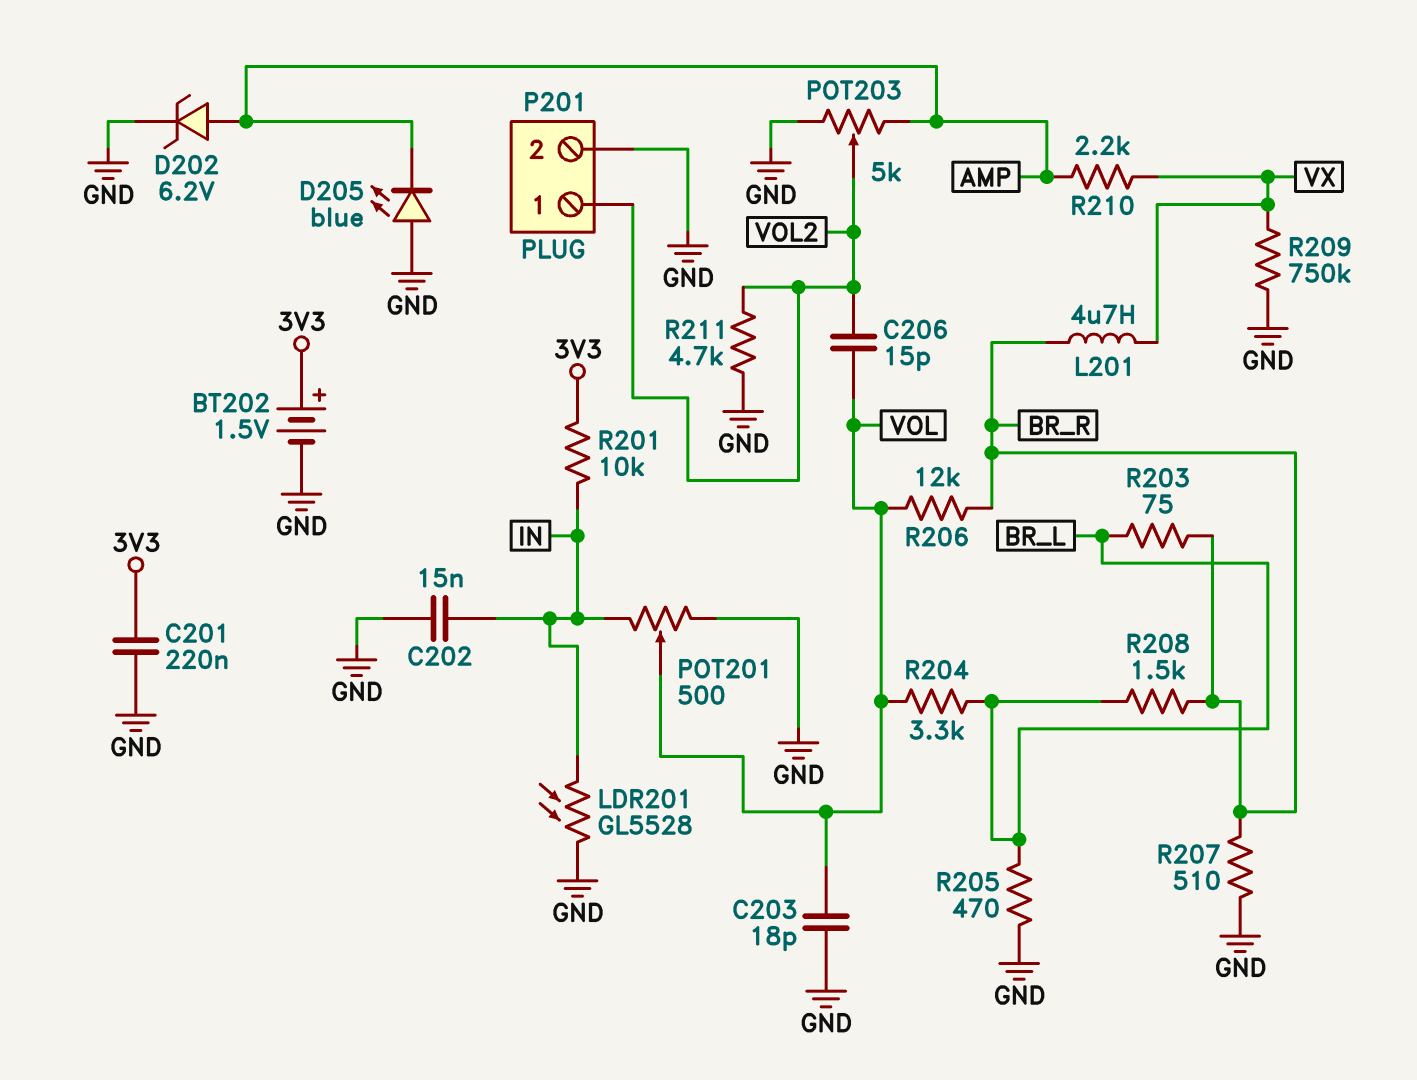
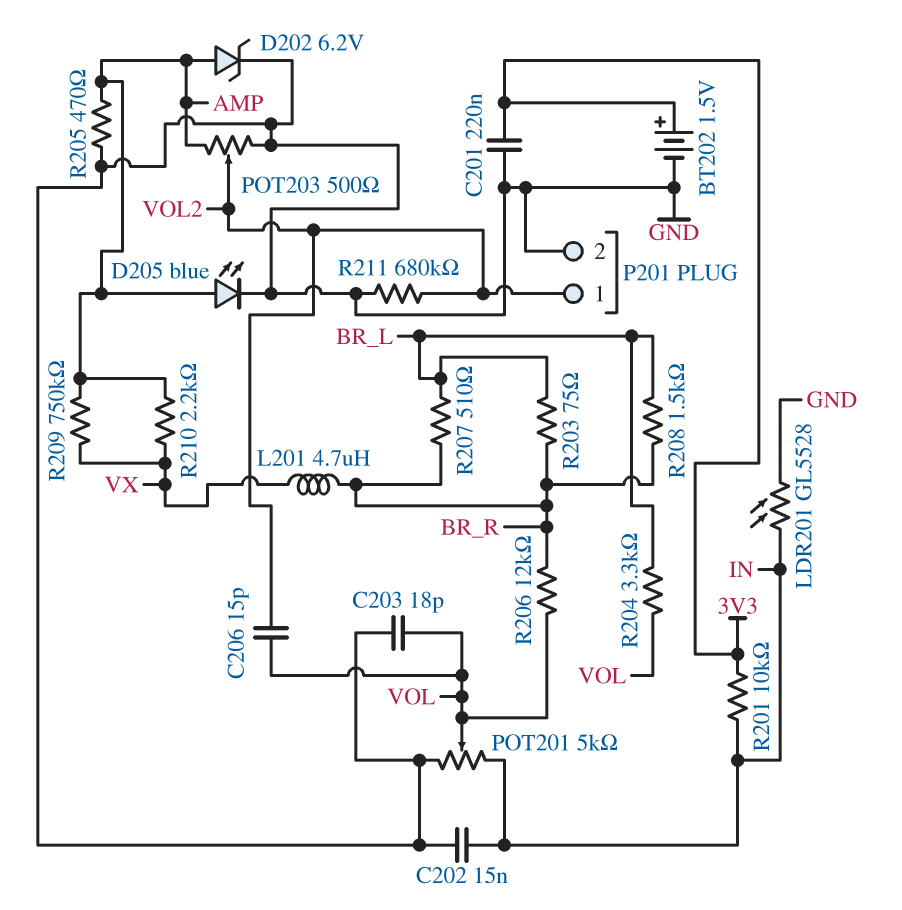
D205: LED blue (A GND, K AMP) -> LED blue (A AMP, K GND)
POT201: 500 (GND, IN, wiper VOL) -> 5k (GND, IN, wiper VOL)
POT203: 5k (AMP, GND, wiper VOL2) -> 500 (AMP, GND, wiper VOL2)
R205: 470 (BR_L, GND) -> 470 (AMP, GND)
R207: 510 (BR_R, GND) -> 510 (BR_L, BR_R)
R209: 750k (GND, VX) -> 750k (AMP, VX)
R211: 4.7k (GND, VOL2) -> 680k (GND, VOL2)

